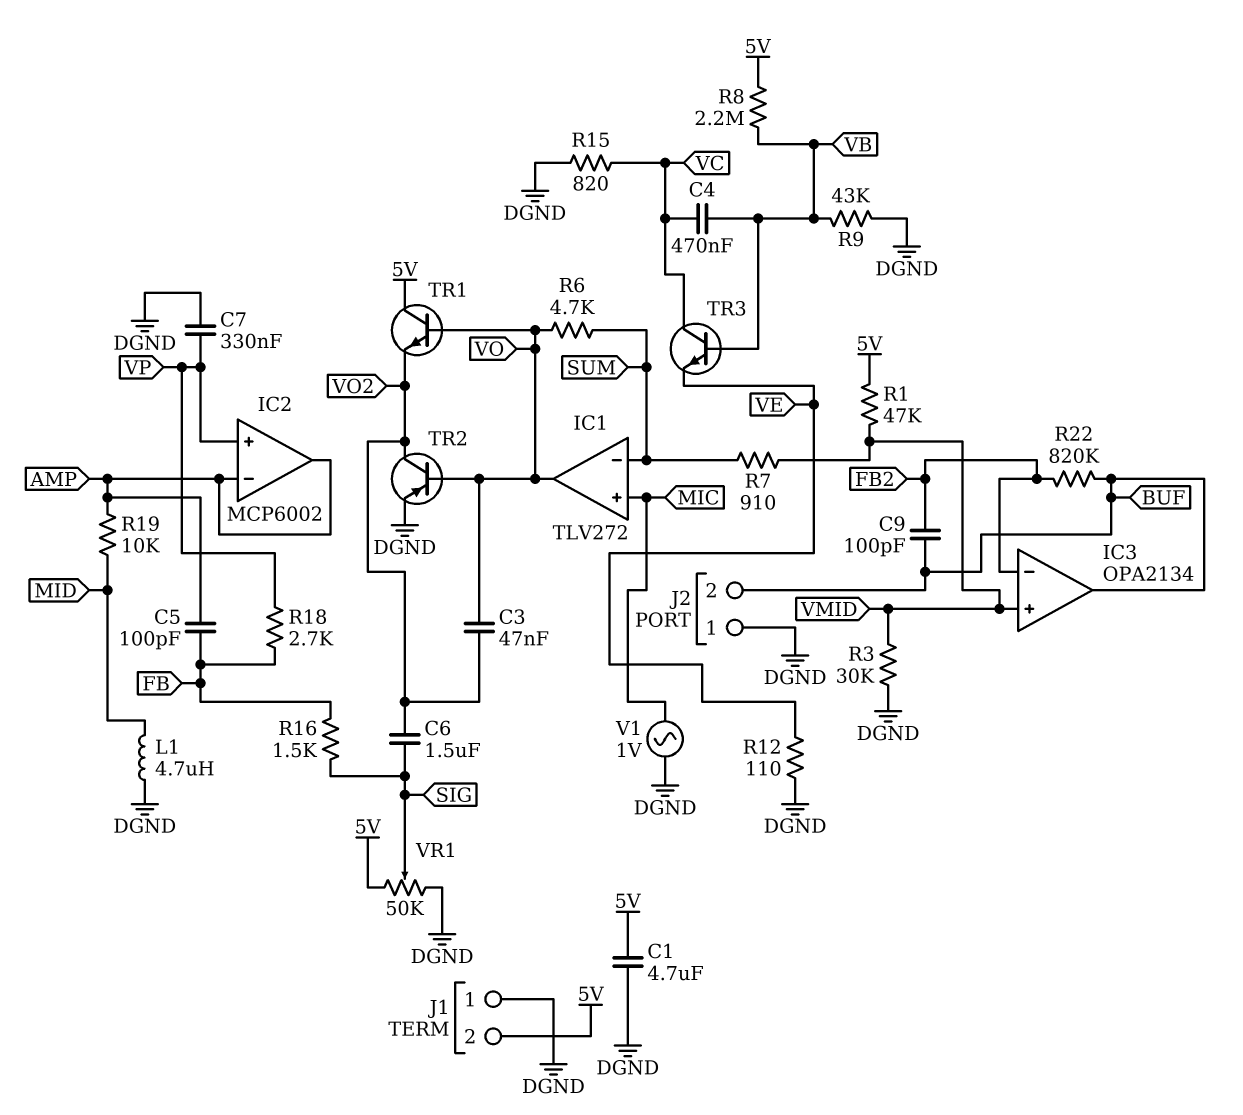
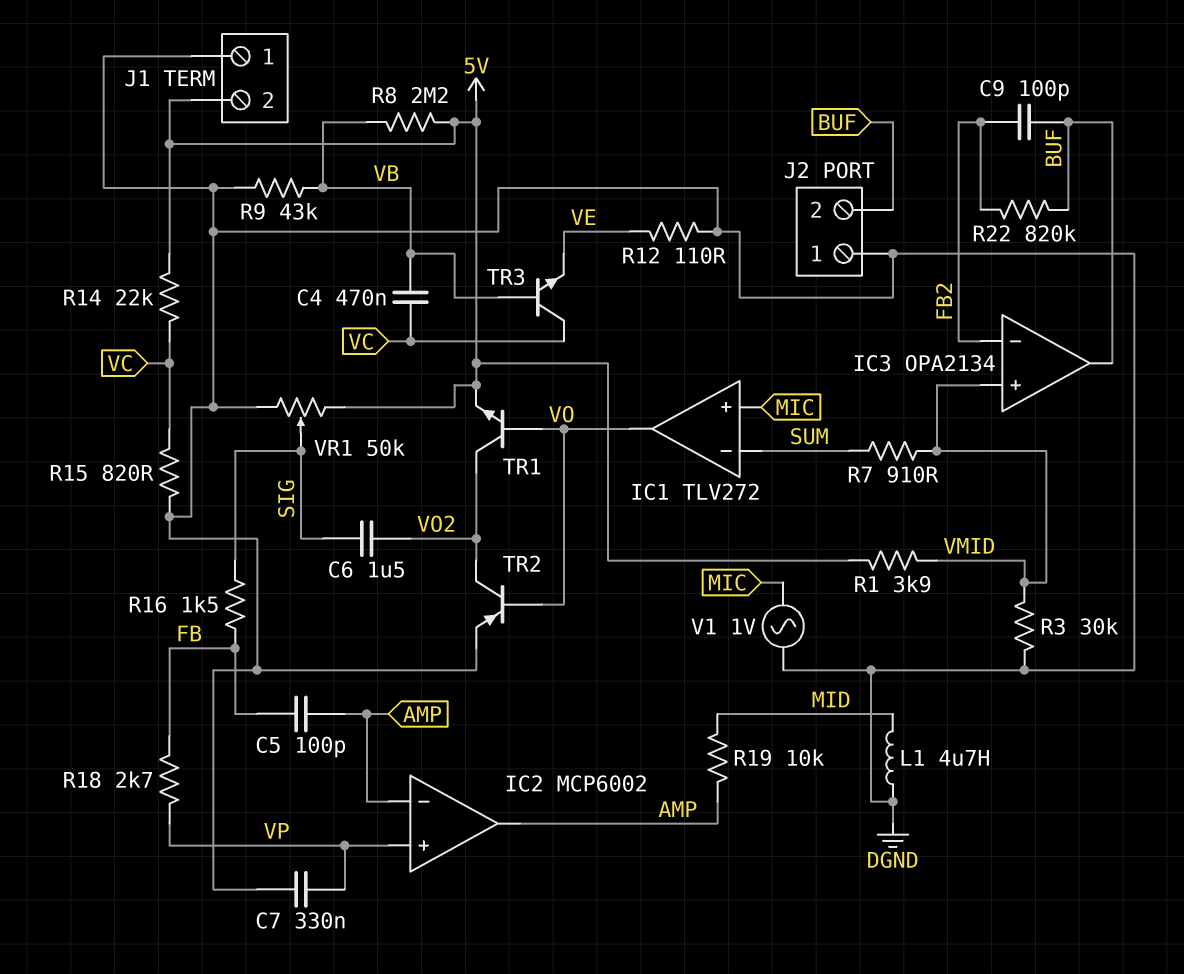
C1: 4.7uF (5V, DGND) -> none
C3: 47nF (VO, VO2) -> none
R1: 47k (5V, VMID) -> 3.9k (5V, VMID)
R6: 4.7k (SUM, VO) -> none
R14: none -> 22k (5V, VC)
TR1: NPN (B VO, C 5V, E VO2) -> NPN (B VO, C VO2, E 5V)

